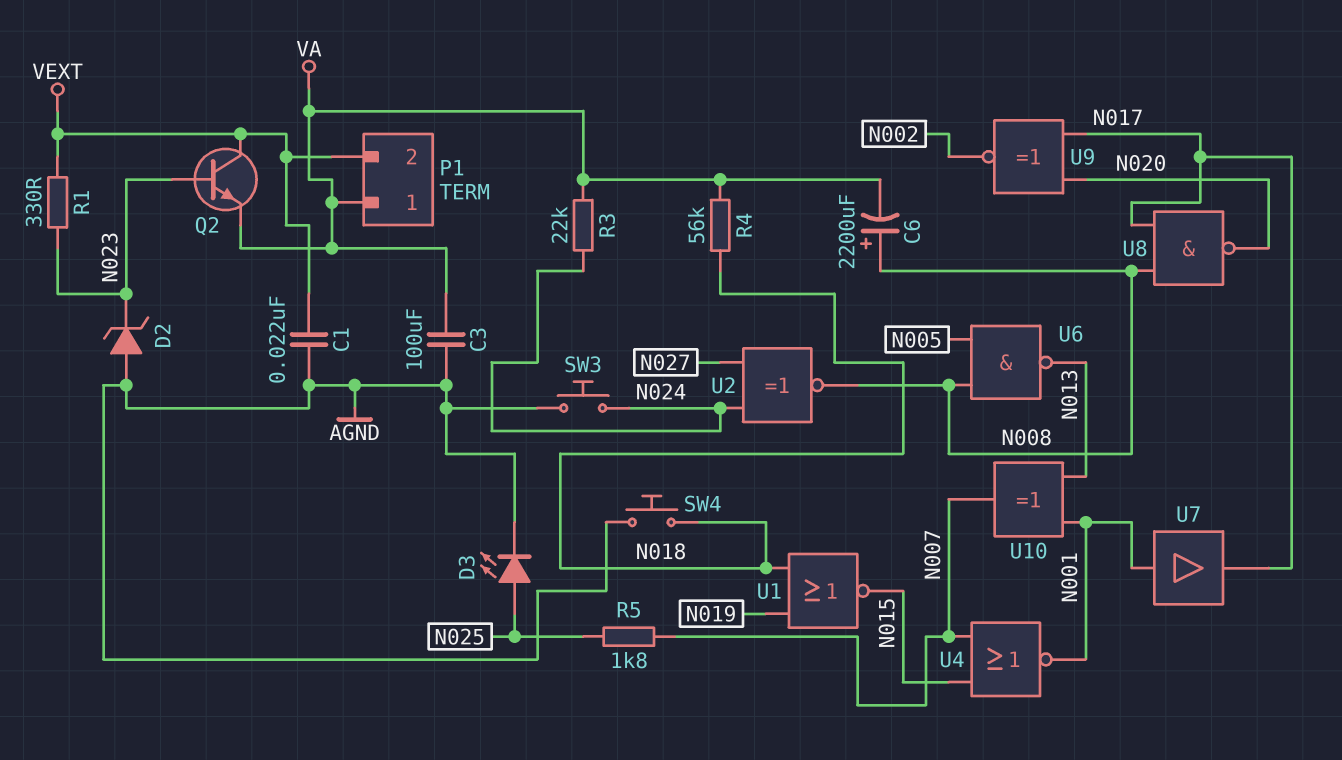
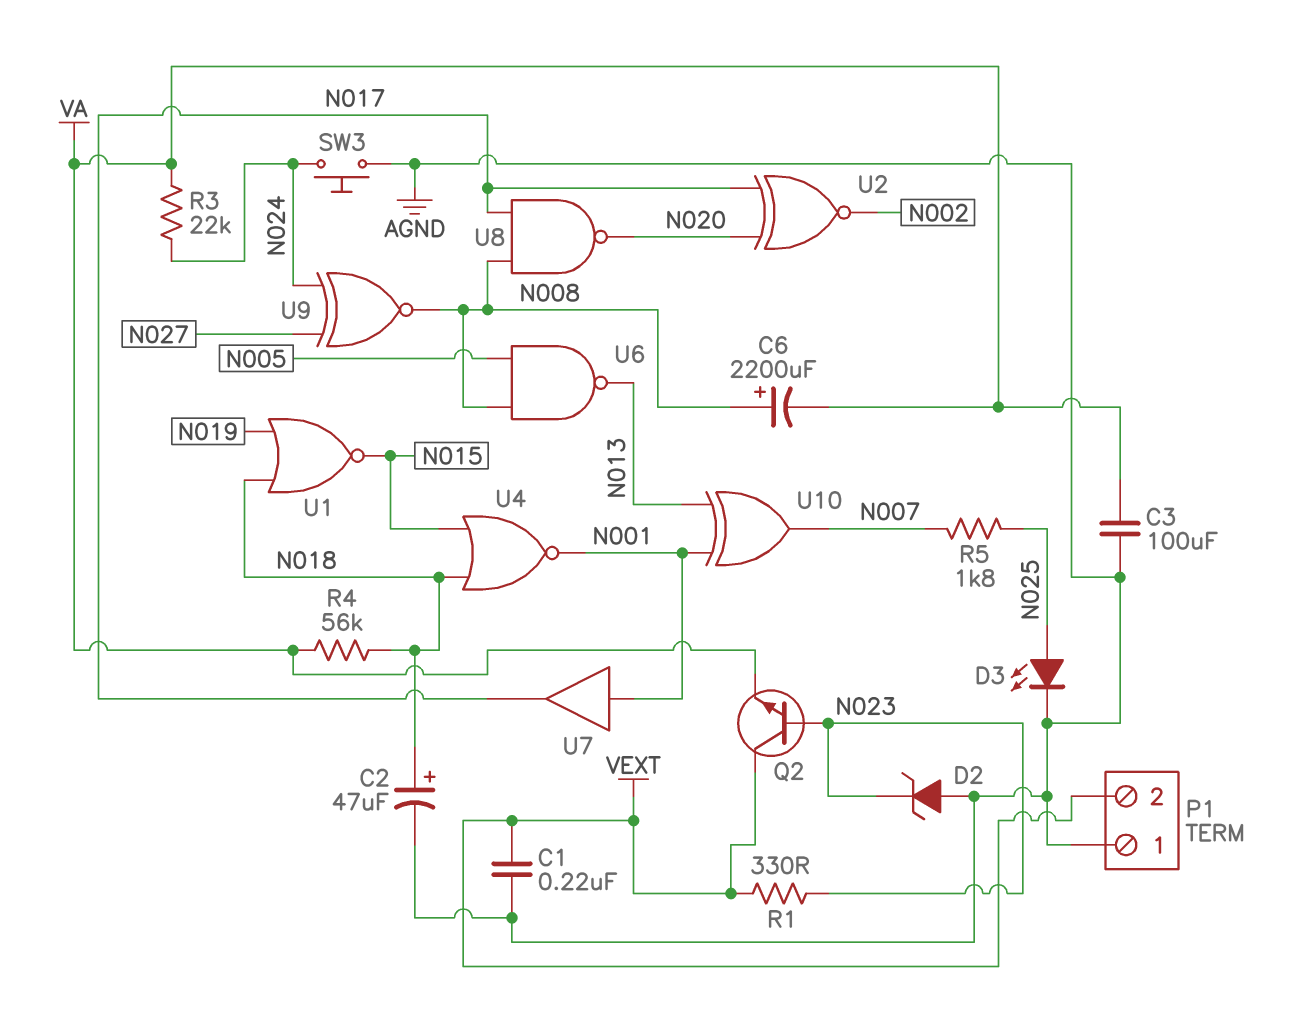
C1: 22nF (AGND, VEXT) -> 220nF (AGND, VEXT)
C2: none -> 47uF (plus N018, minus AGND)
P1 pin 1: VA -> AGND
SW4: button (AGND, N018) -> none
U2: XNOR (in N024, in N027, out N008) -> XNOR (in N017, in N020, out N002)
U4: NOR (in N007, in N015, out N001) -> NOR (in N015, in N018, out N001)
U9: XNOR (in N017, in N020, out N002) -> XNOR (in N024, in N027, out N008)

